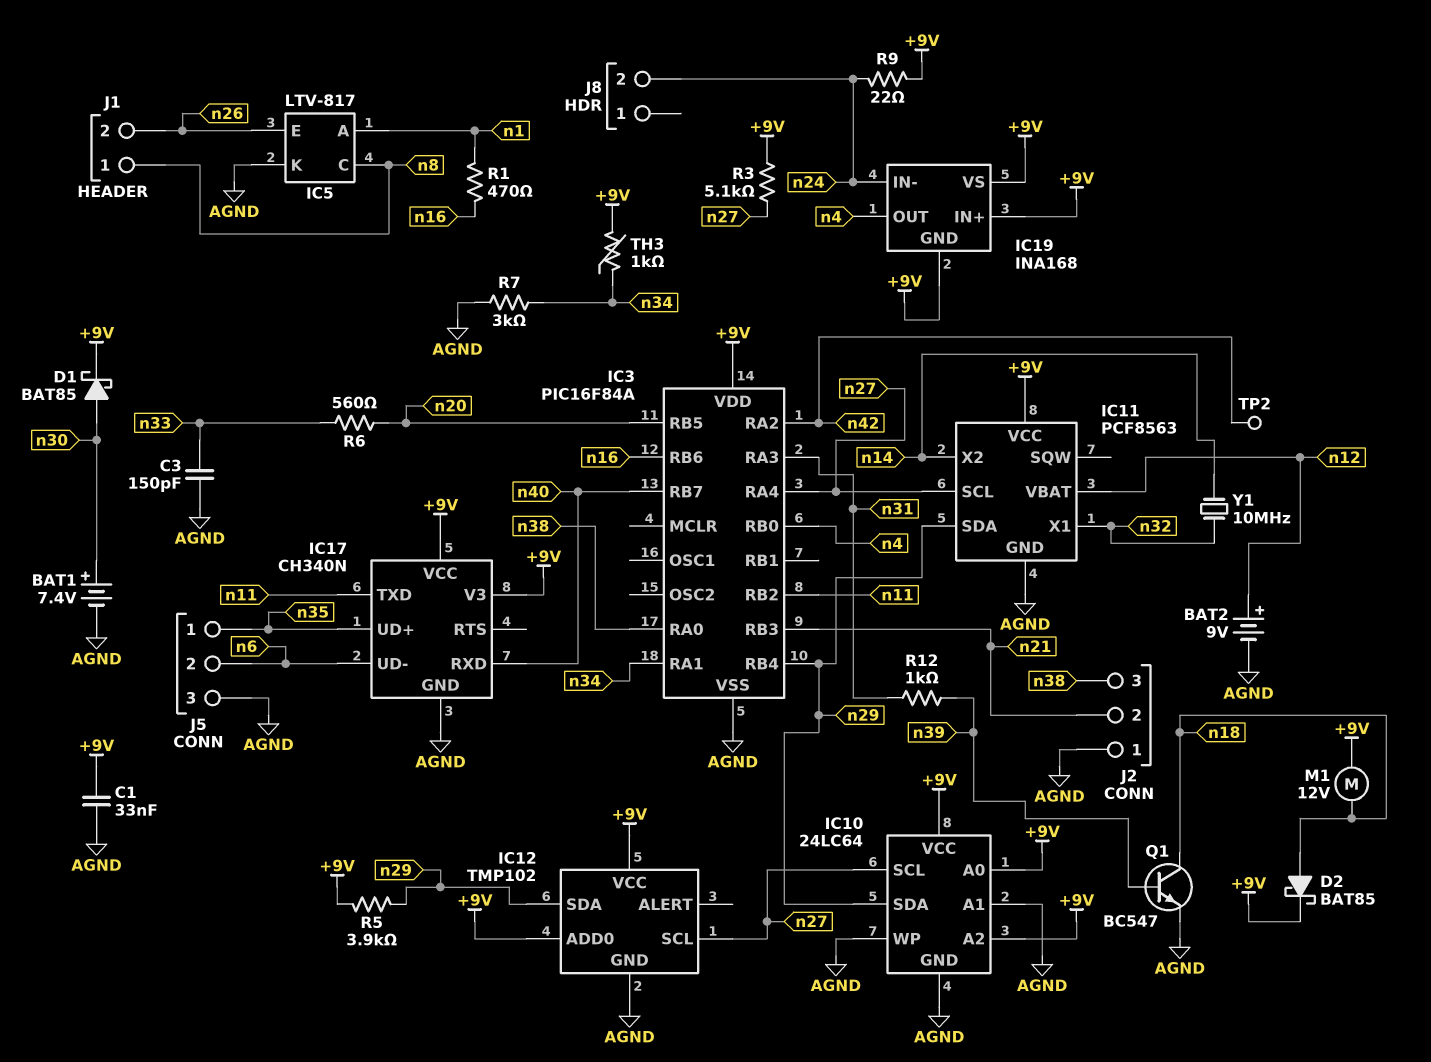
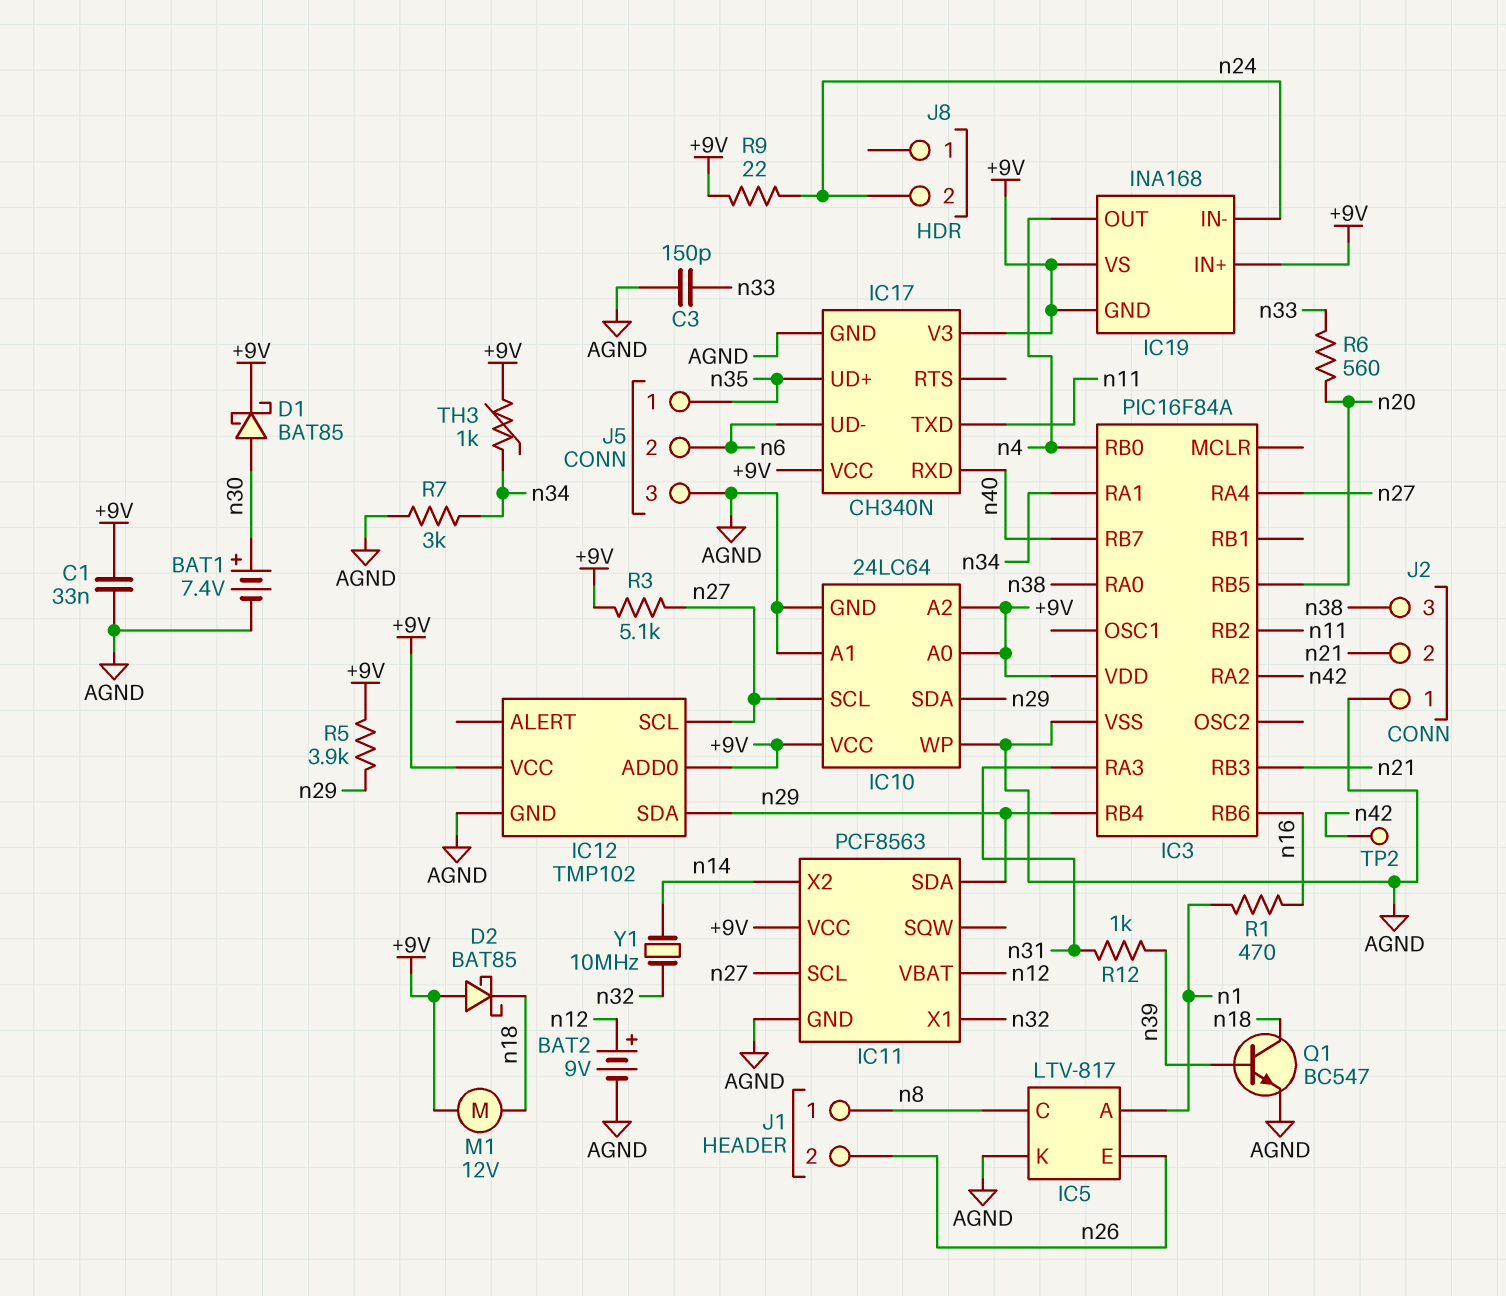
D2: schottky BAT85 (A n18, K +9V) -> schottky BAT85 (A +9V, K n18)

